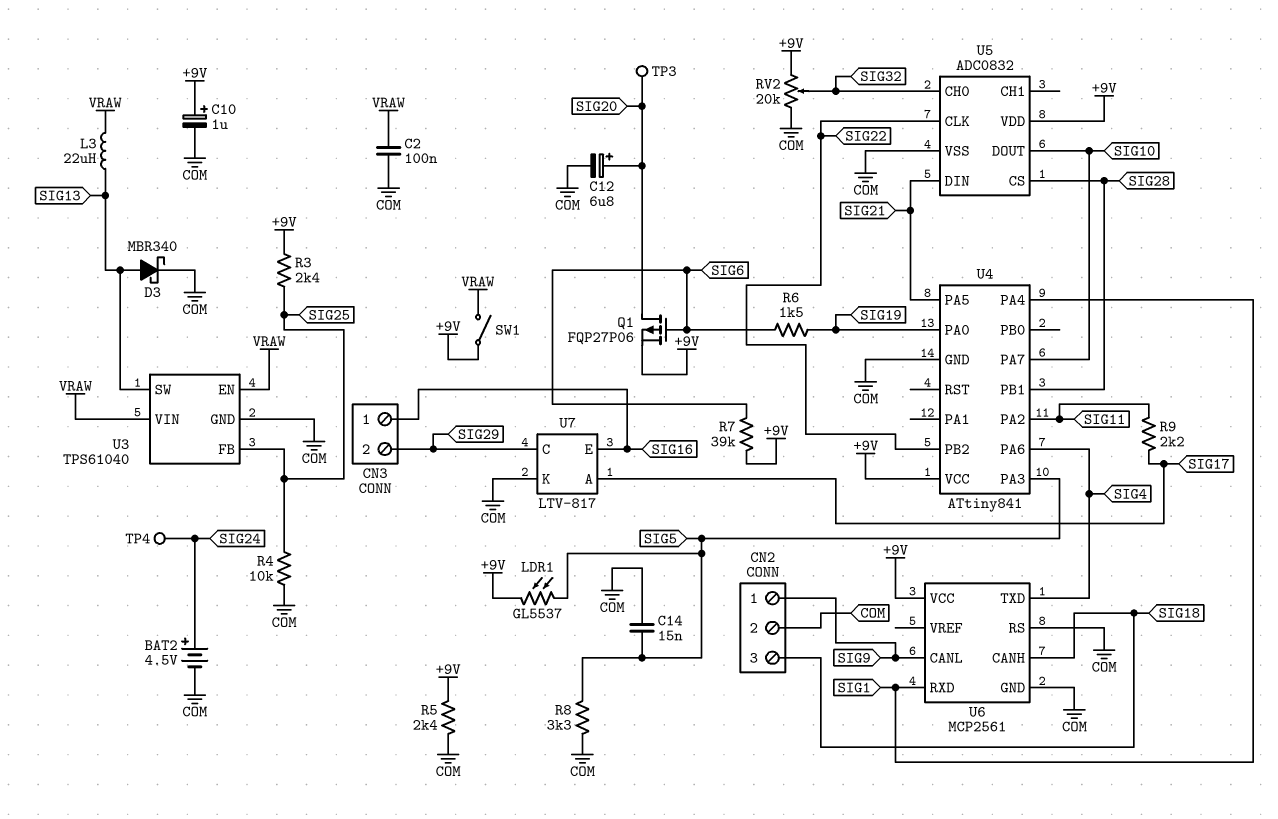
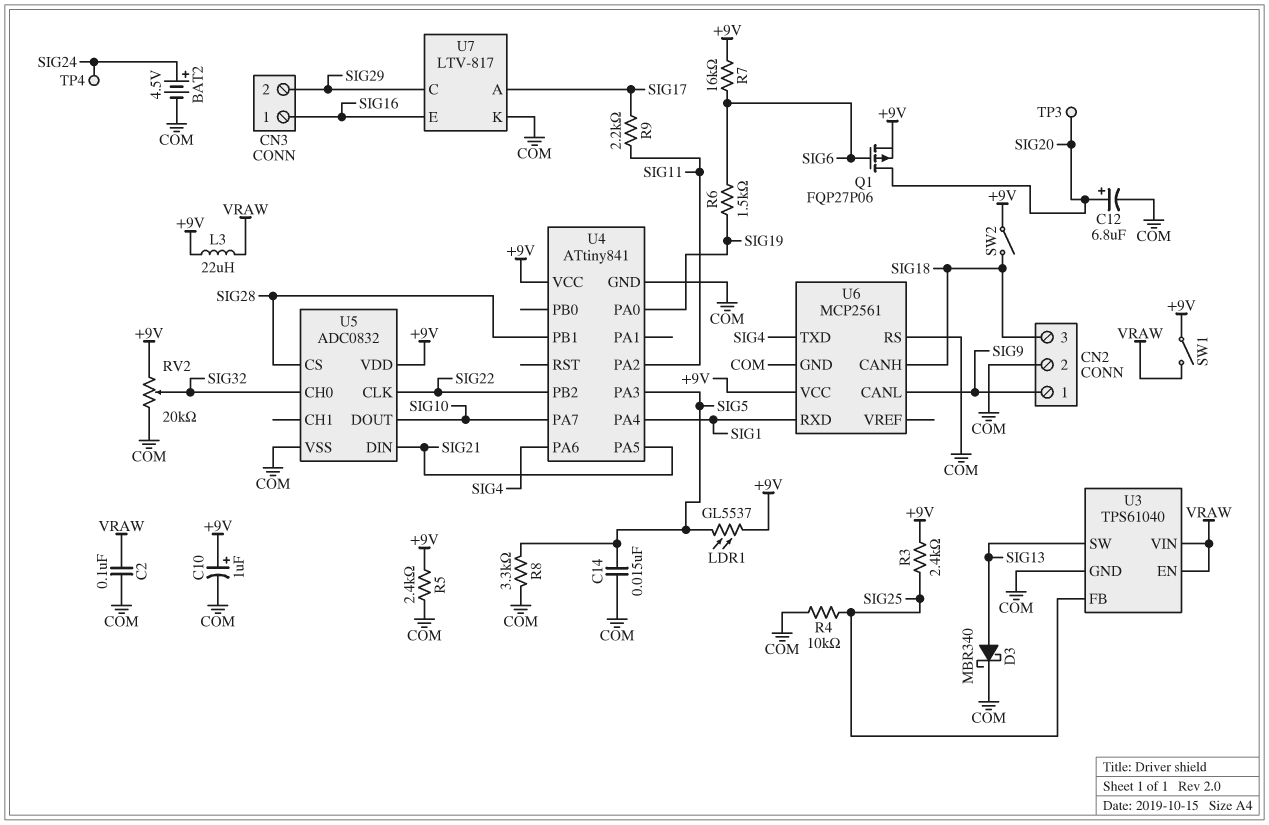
L3: 22uH (SIG13, VRAW) -> 22uH (+9V, VRAW)
R7: 39k (+9V, SIG6) -> 16k (+9V, SIG6)
SW2: none -> switch (+9V, SIG18)

